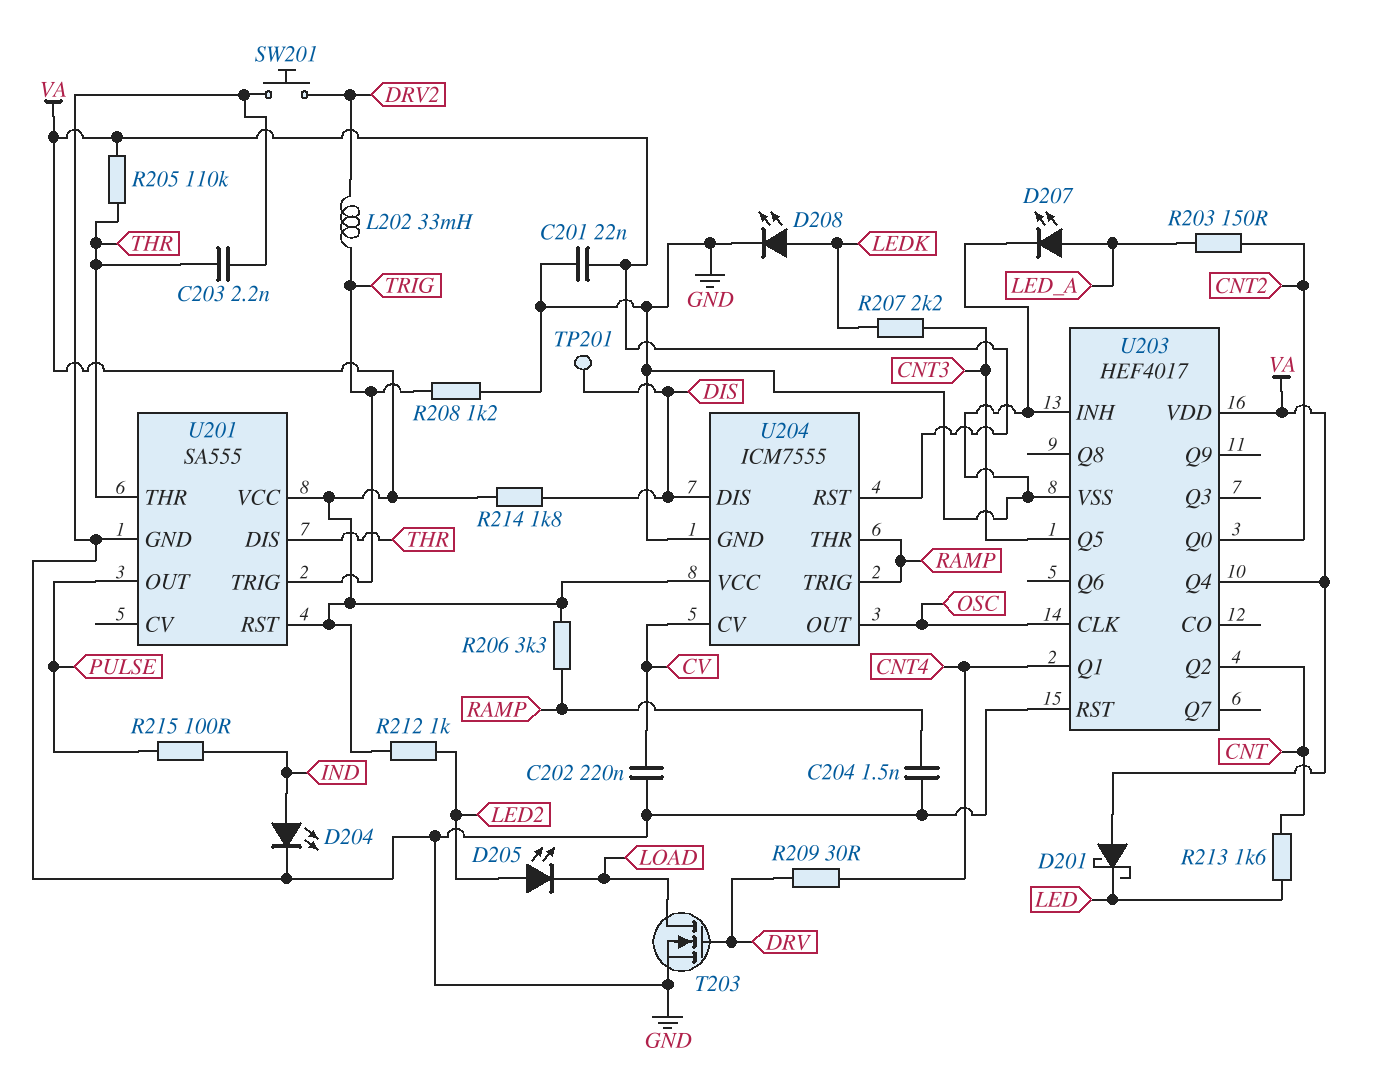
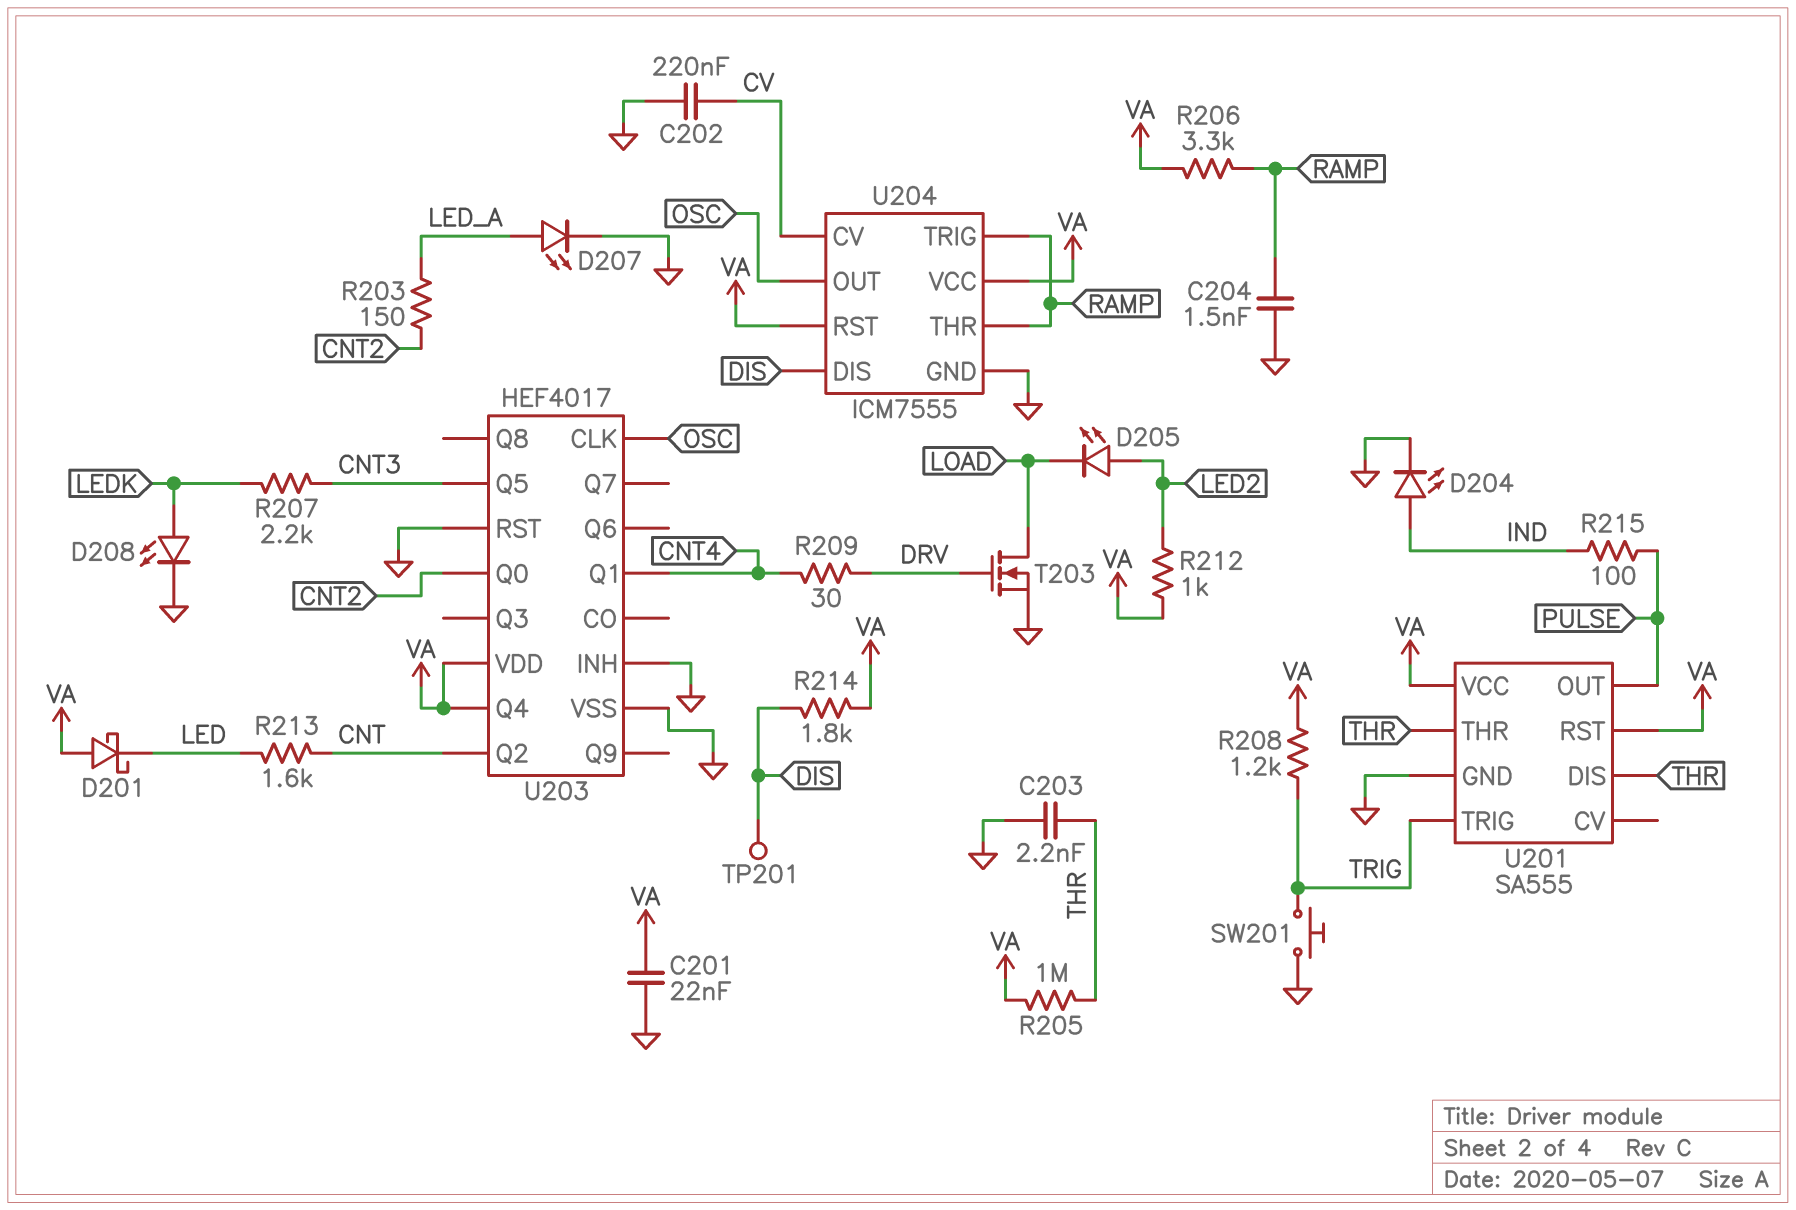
L202: 33mH (DRV2, TRIG) -> none
R205: 110k (THR, VA) -> 1M (THR, VA)
R208: 1.2k (GND, TRIG) -> 1.2k (TRIG, VA)
SW201: button (DRV2, GND) -> button (GND, TRIG)

